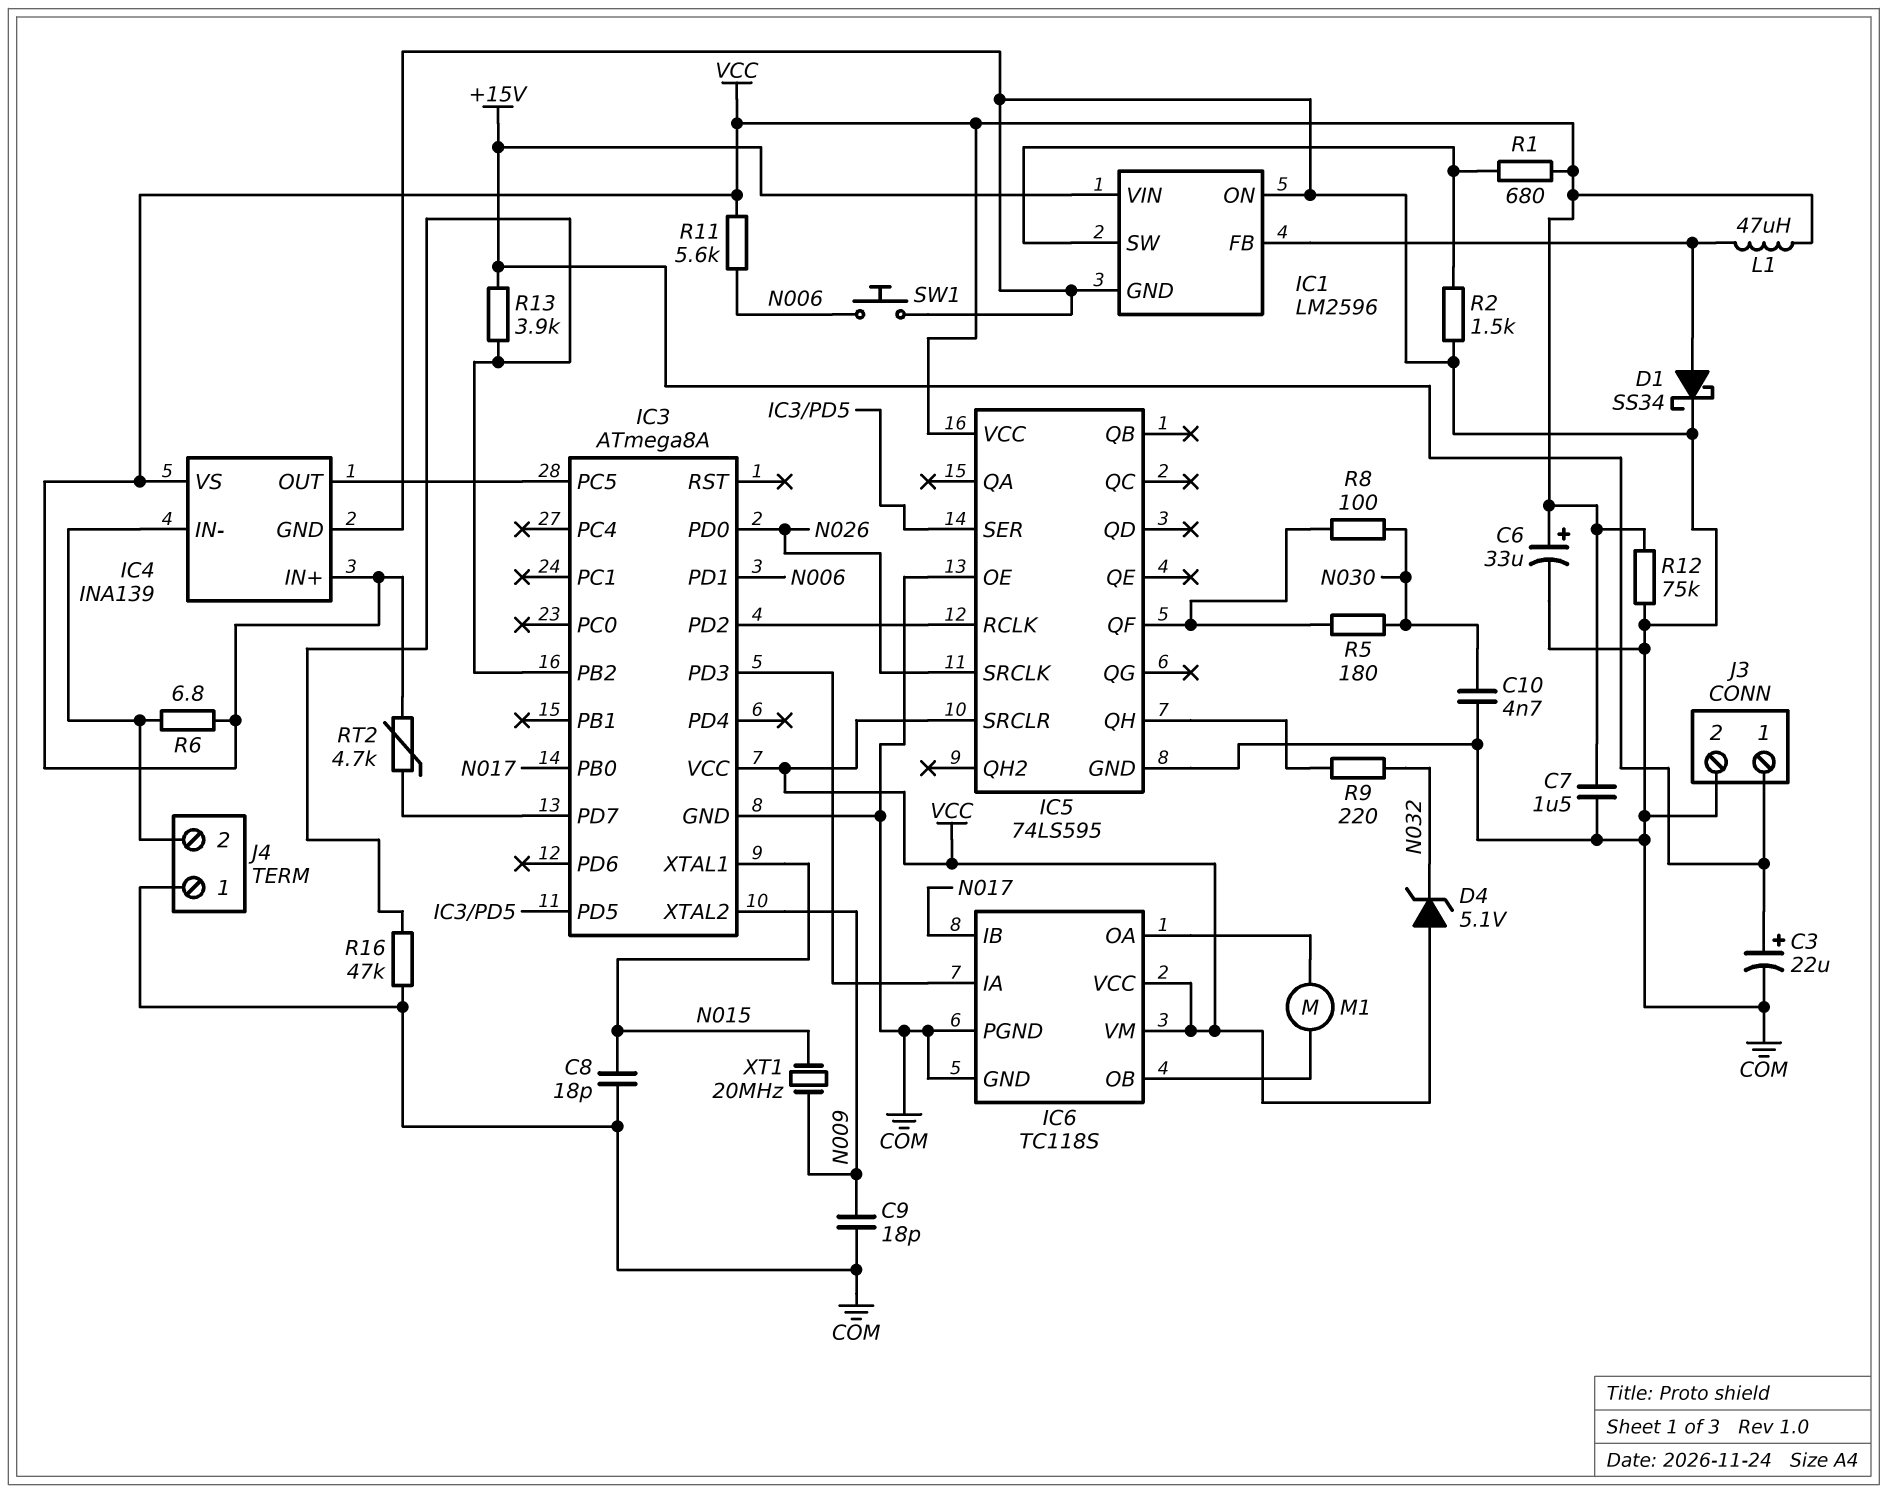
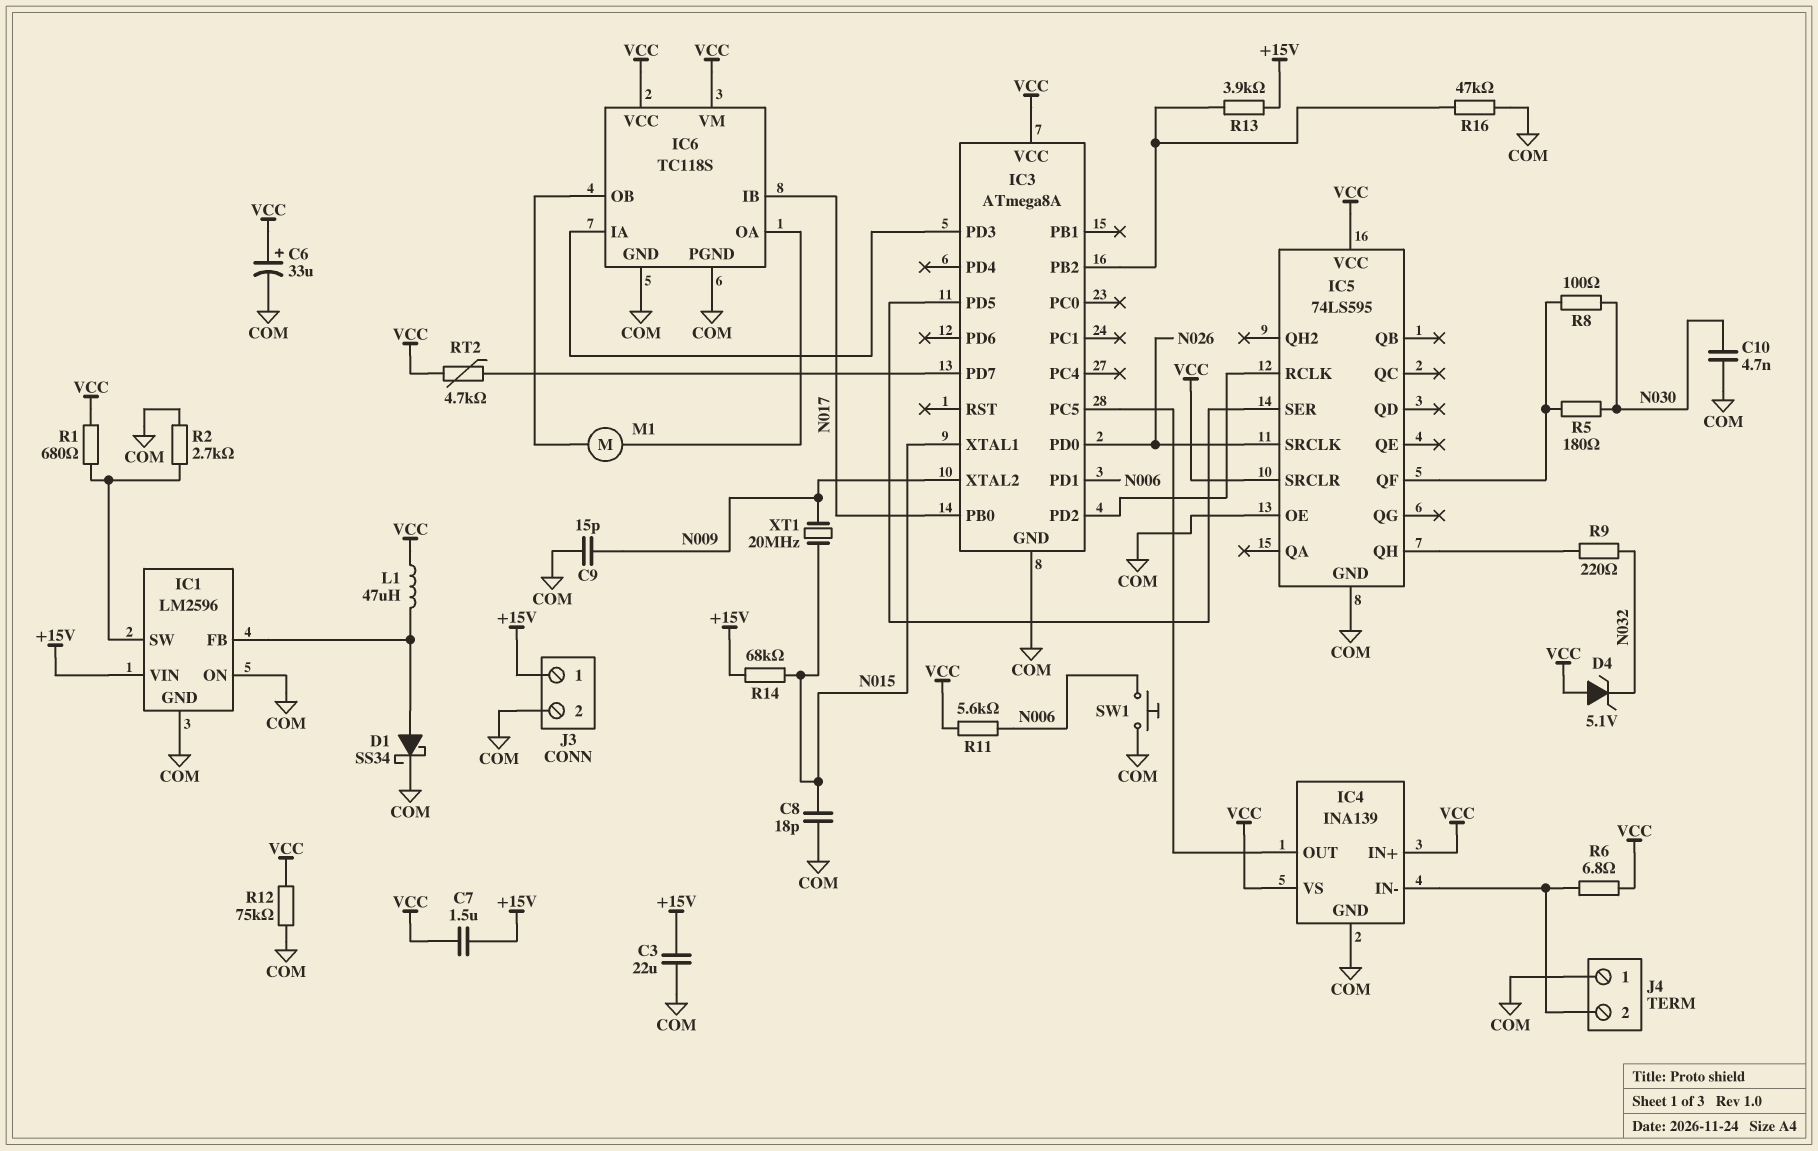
C3: 22uF (plus +15V, minus COM) -> 22uF (+15V, COM)
C7: 1.5uF (COM, VCC) -> 1.5uF (+15V, VCC)
C9: 18pF (COM, N009) -> 15pF (COM, N009)
R2: 1.5k (COM, IC1/SW) -> 2.7k (COM, IC1/SW)
R14: none -> 68k (+15V, N015)

